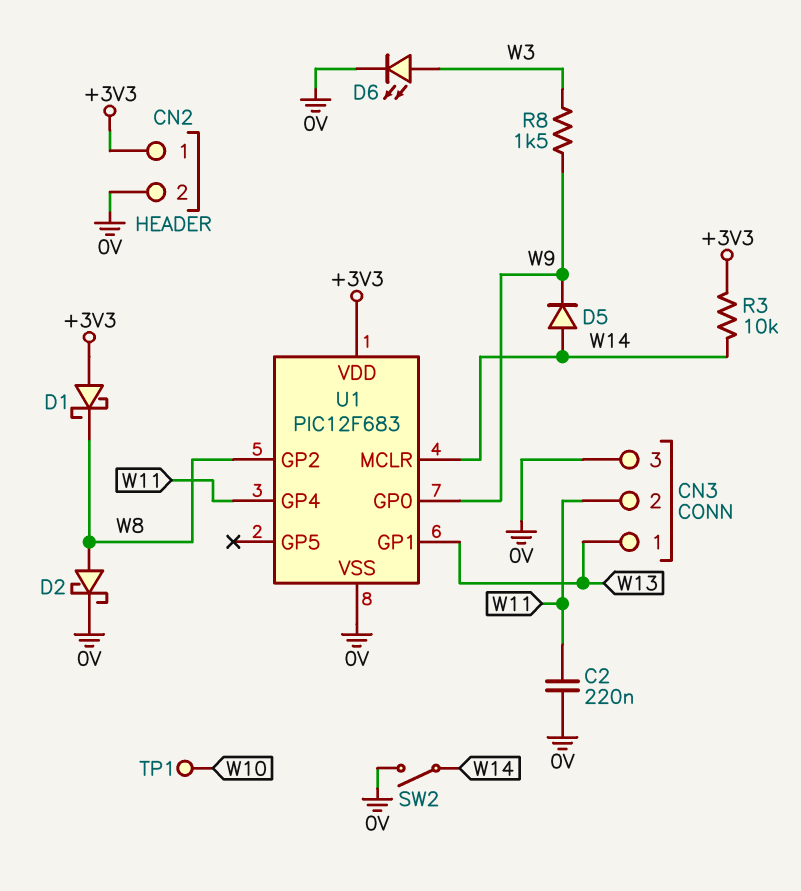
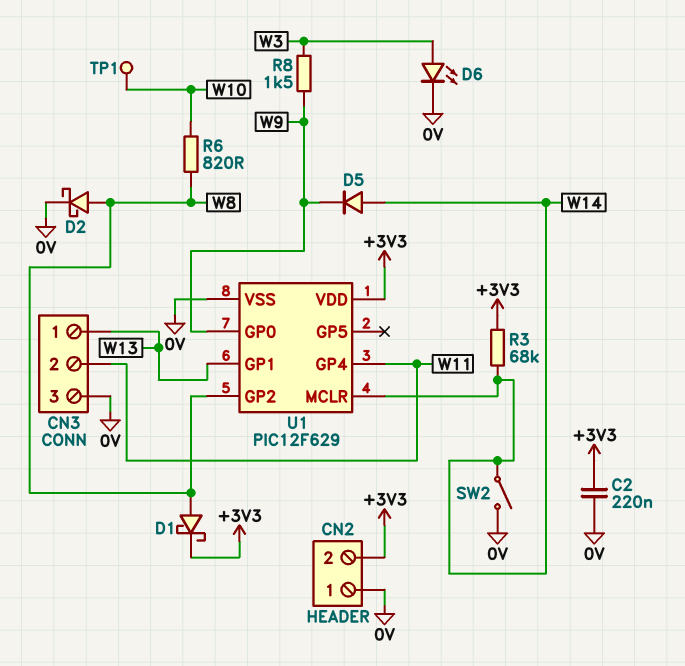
C2: 220nF (0V, W11) -> 220nF (+3V3, 0V)
CN2 pin 1: +3V3 -> 0V
CN2 pin 2: 0V -> +3V3
D1: schottky (A +3V3, K W8) -> schottky (A W8, K +3V3)
R3: 10k (+3V3, W14) -> 68k (+3V3, W14)
R6: none -> 820 (W8, W10)
U1: PIC12F683 -> PIC12F629

